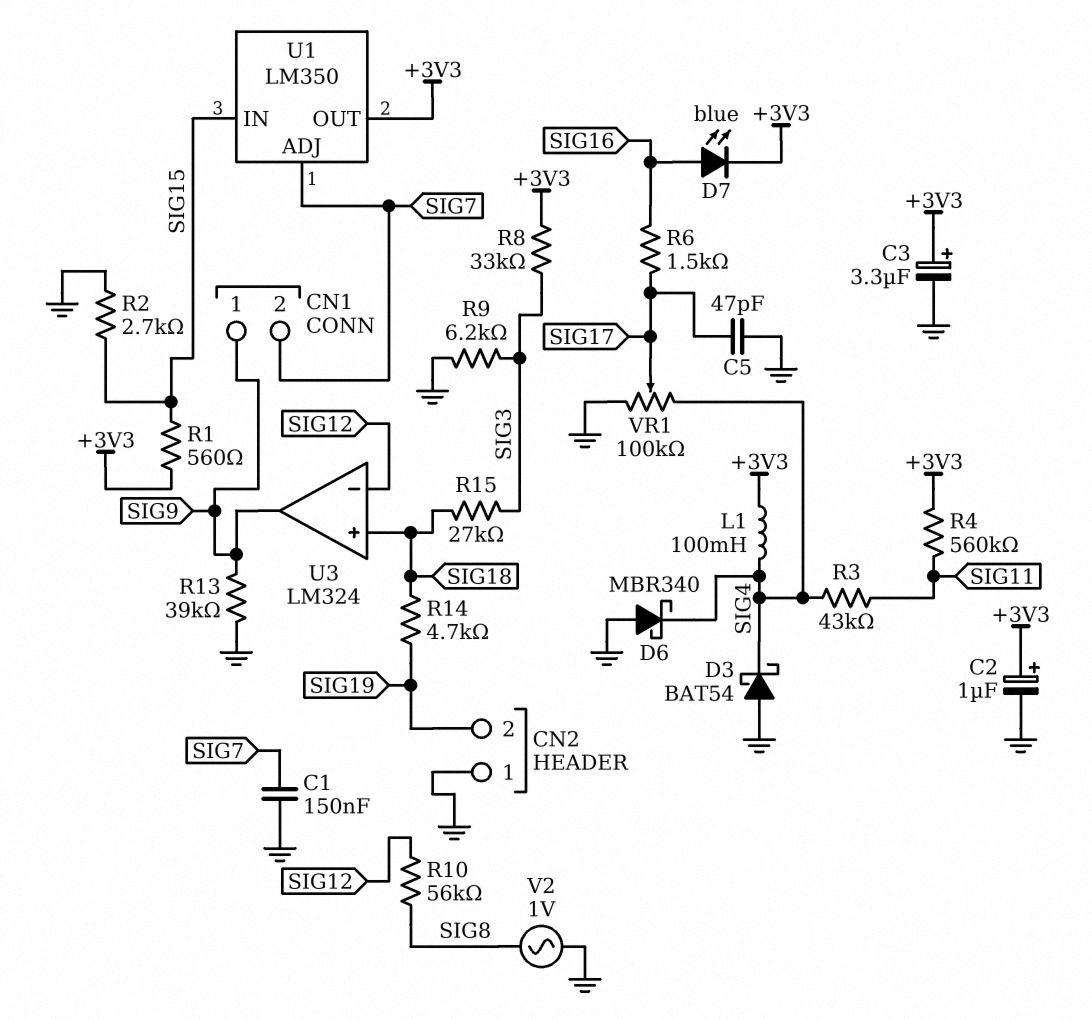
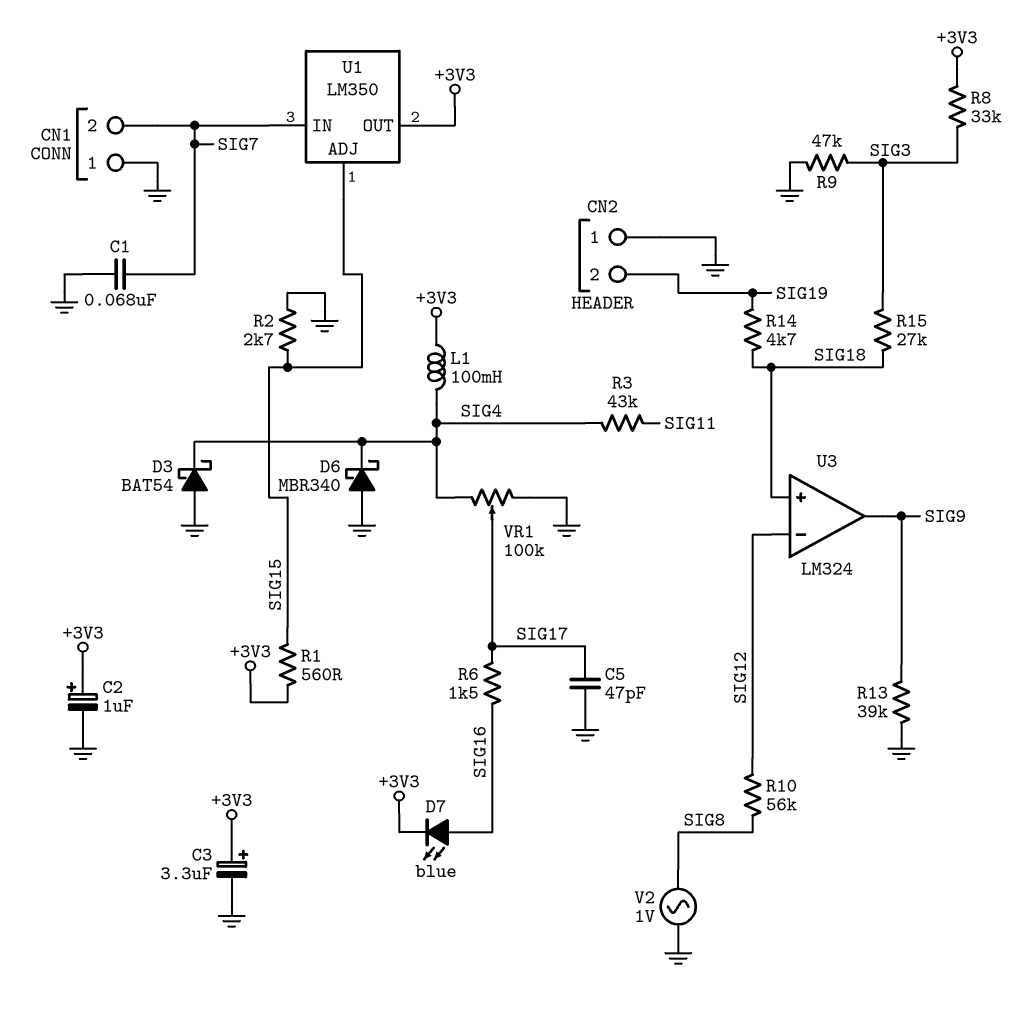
C1: 150nF (GND, SIG7) -> 68nF (GND, SIG7)
CN1 pin 1: SIG9 -> GND
R4: 560k (+3V3, SIG11) -> none
R9: 6.2k (GND, SIG3) -> 47k (GND, SIG3)
U1 pin ADJ: SIG7 -> SIG15
U1 pin IN: SIG15 -> SIG7

